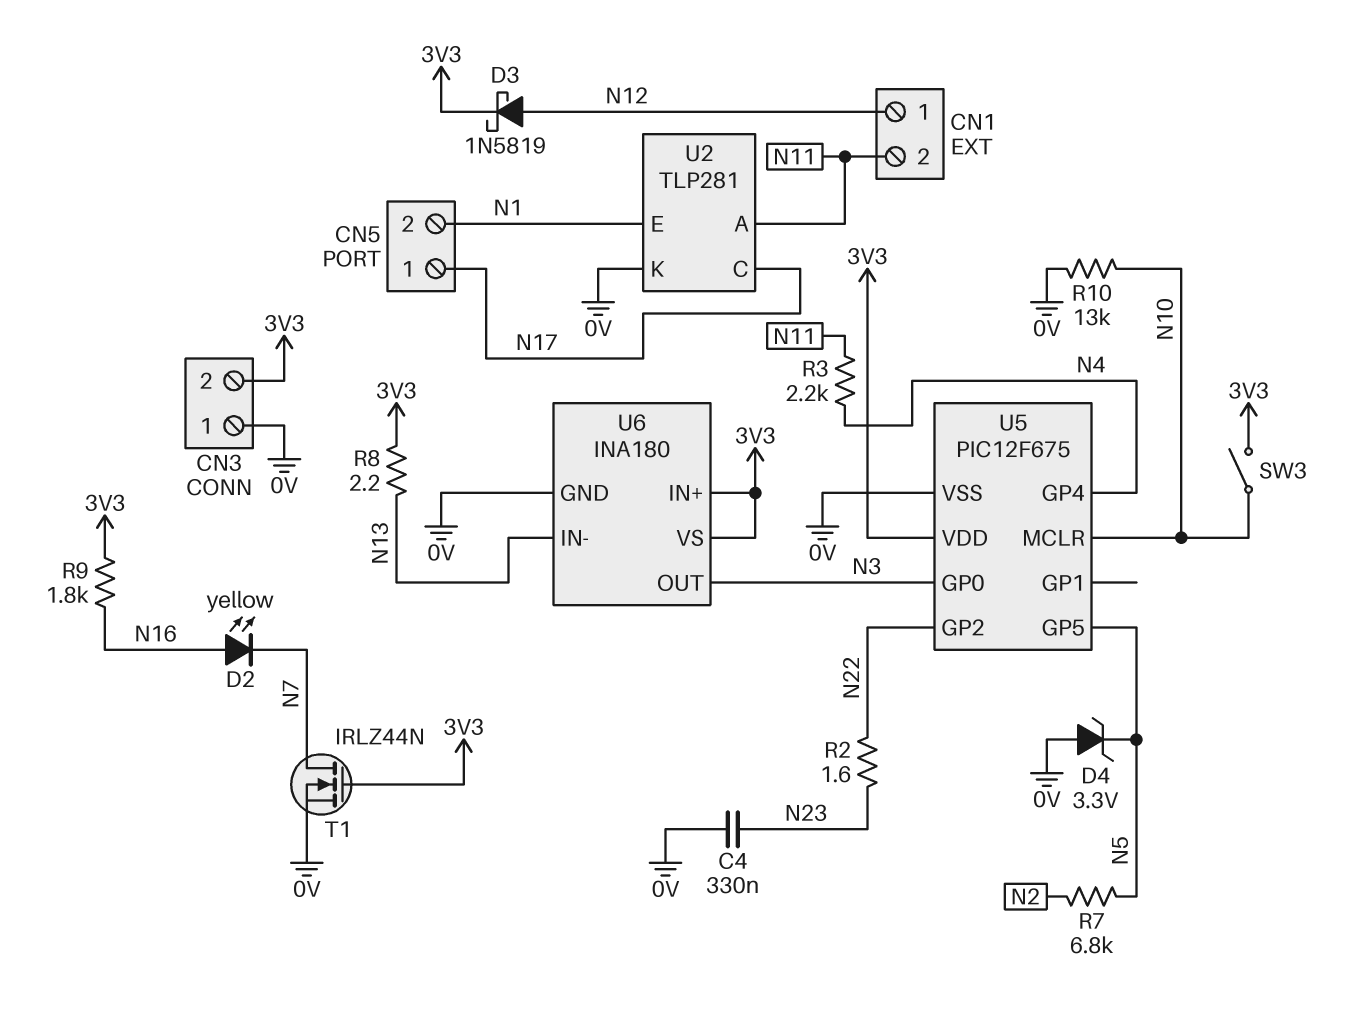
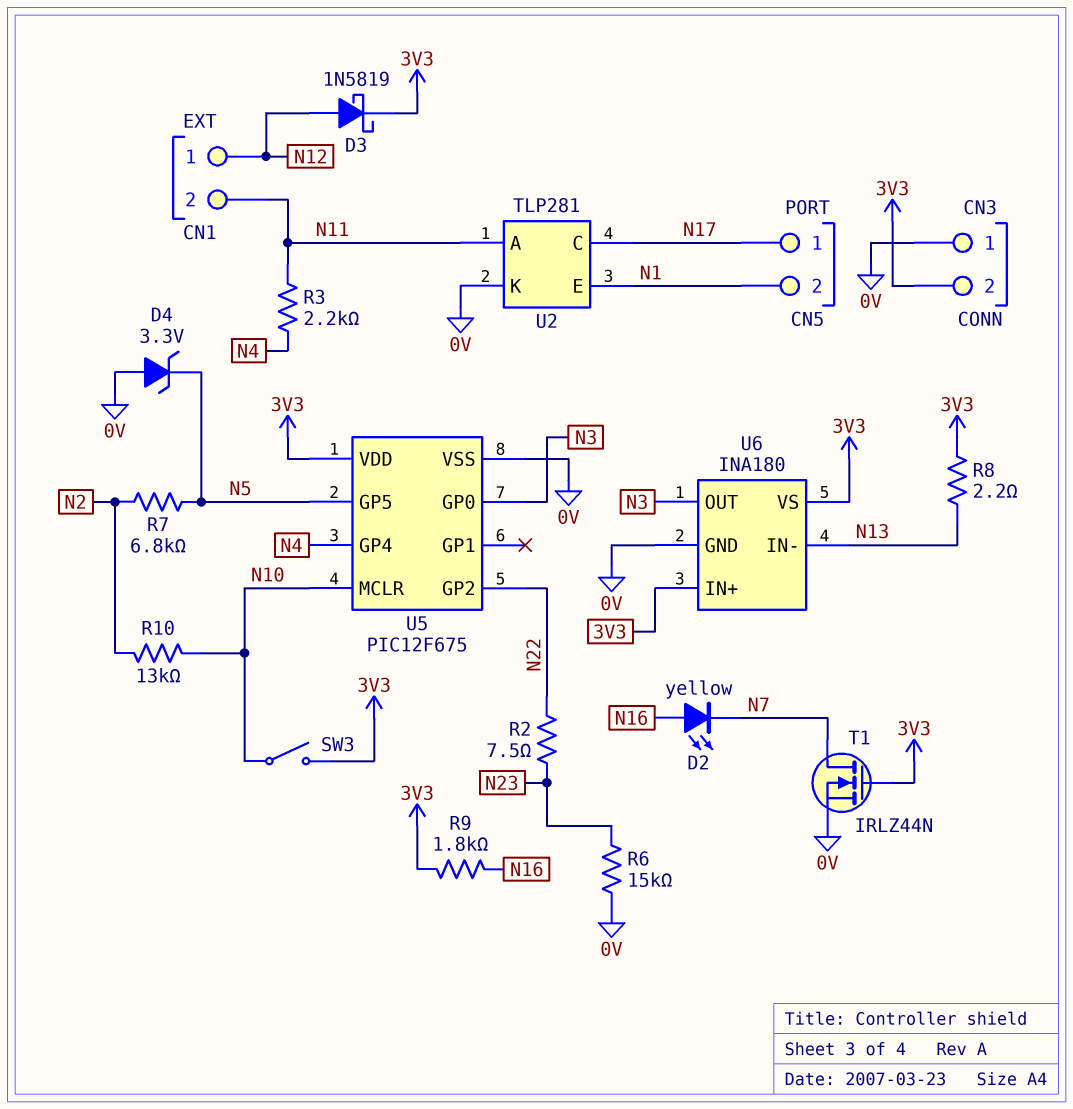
C4: 330nF (0V, N23) -> none
R2: 1.6 (N22, N23) -> 7.5 (N22, N23)
R6: none -> 15k (0V, N23)
R10: 13k (0V, N10) -> 13k (N2, N10)

